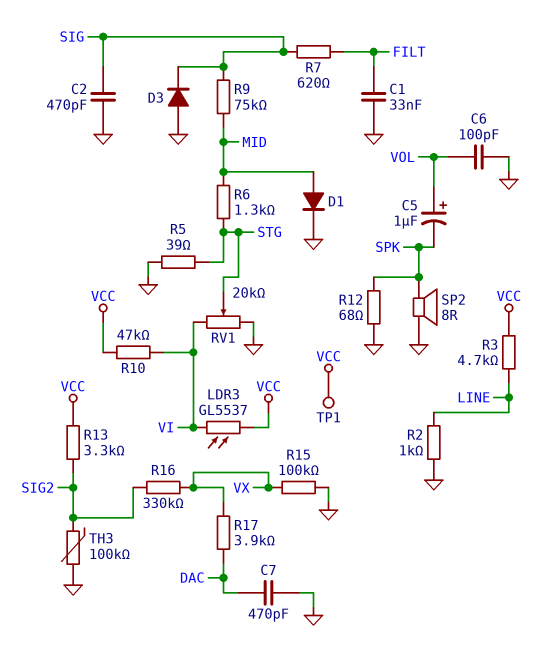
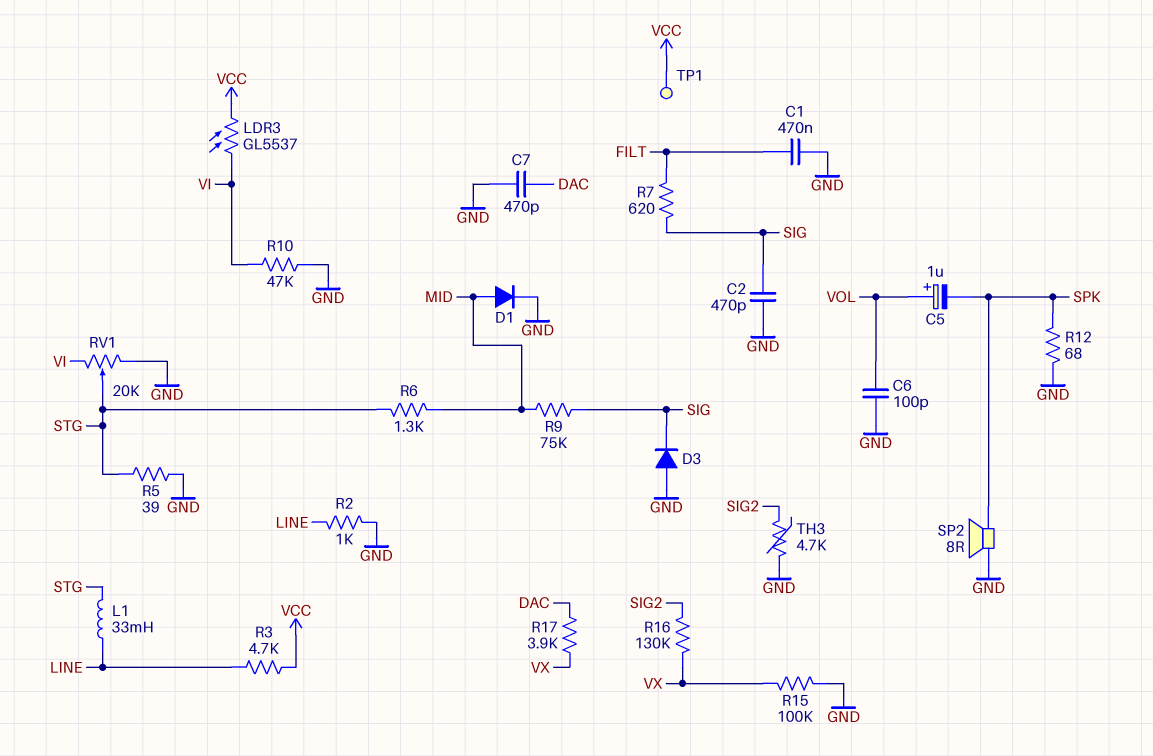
C1: 33nF (FILT, GND) -> 470nF (FILT, GND)
L1: none -> 33mH (LINE, STG)
R10: 47k (VCC, VI) -> 47k (GND, VI)
R13: 3.3k (SIG2, VCC) -> none
R16: 330k (SIG2, VX) -> 130k (SIG2, VX)
TH3: 100k (GND, SIG2) -> 4.7k (GND, SIG2)

